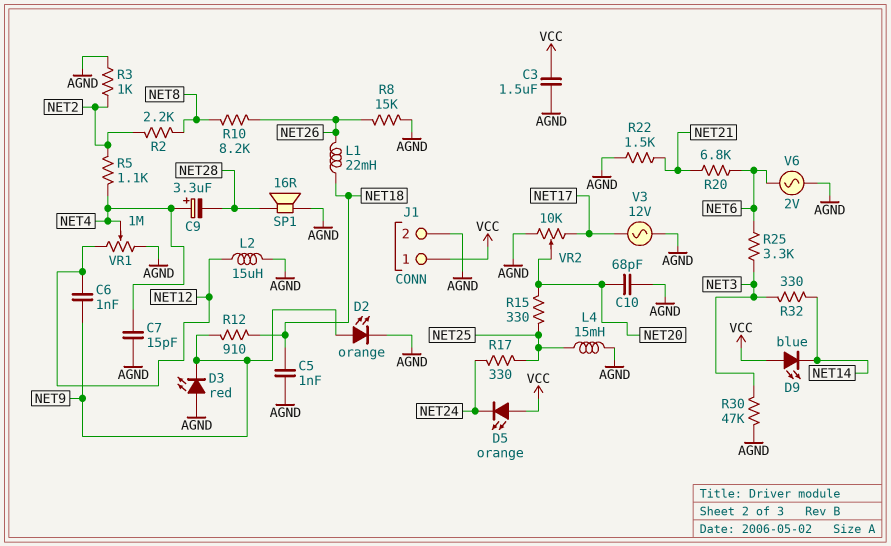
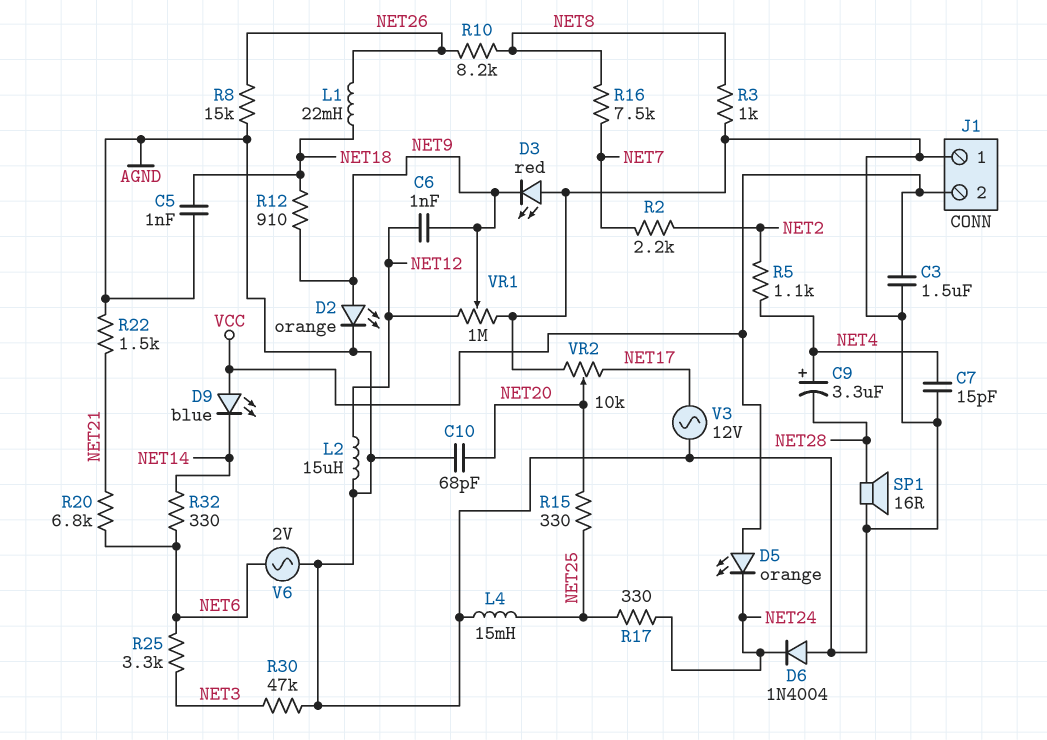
D6: none -> diode 1N4004 (A AGND, K NET24)
J1 pin 1: VCC -> AGND
J1 pin 2: AGND -> VCC
R2: 2.2k (NET2, NET8) -> 2.2k (NET2, NET7)
R3: 1k (AGND, NET2) -> 1k (AGND, NET8)
R16: none -> 7.5k (NET7, NET8)
R32: 330 (NET3, NET14) -> 330 (NET6, NET14)
VR1: 1M (AGND, NET12, wiper NET4) -> 1M (AGND, NET12, wiper NET9)

